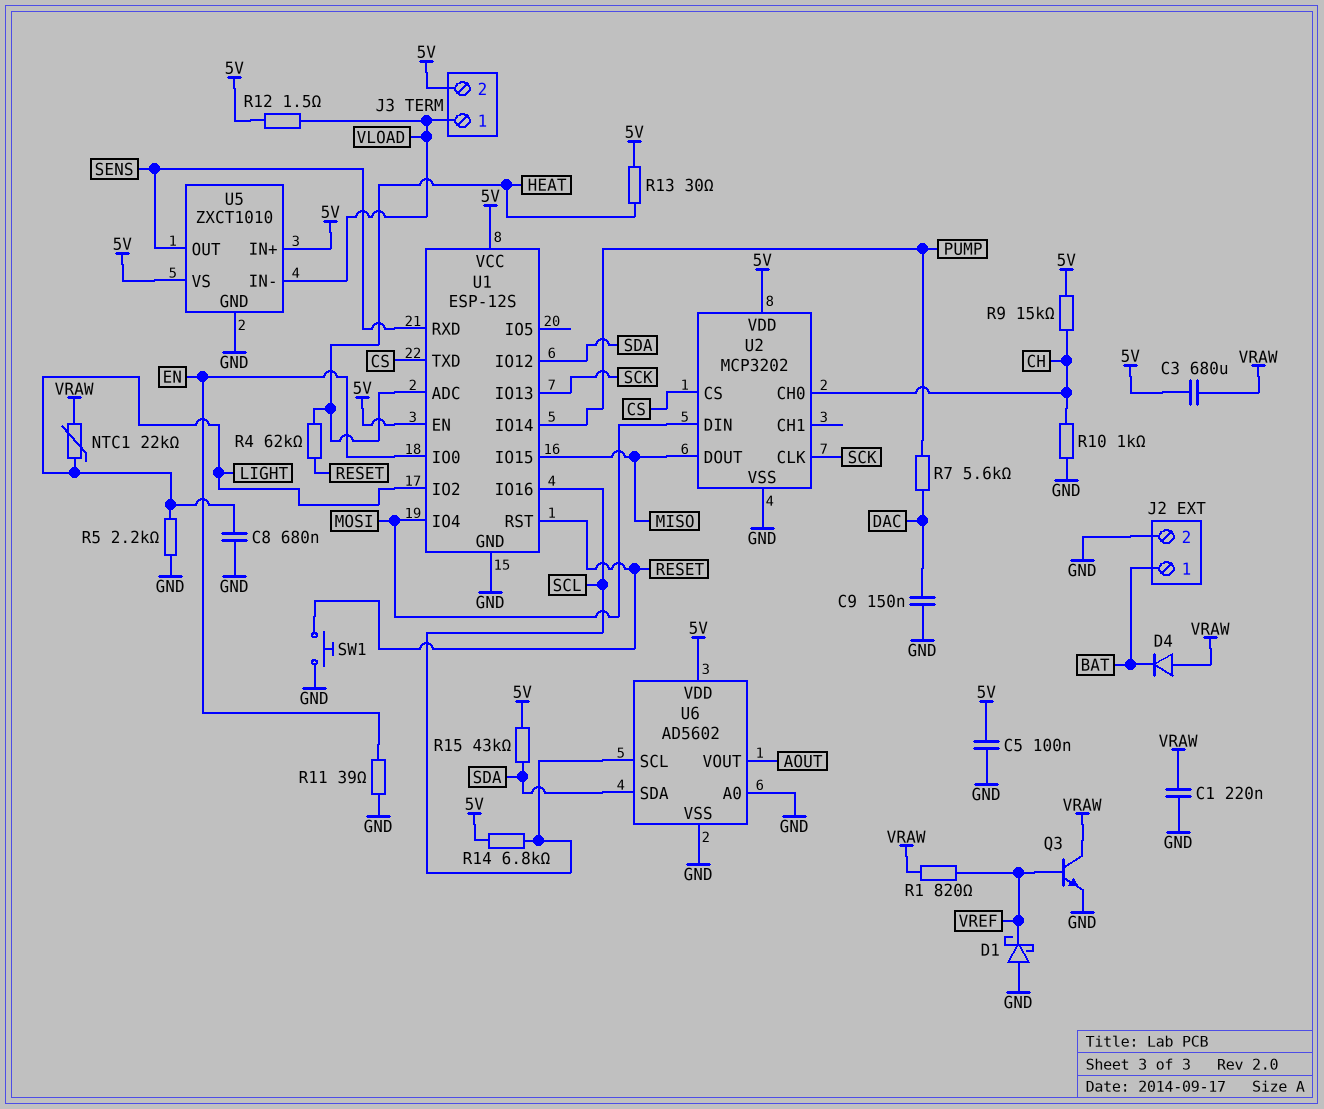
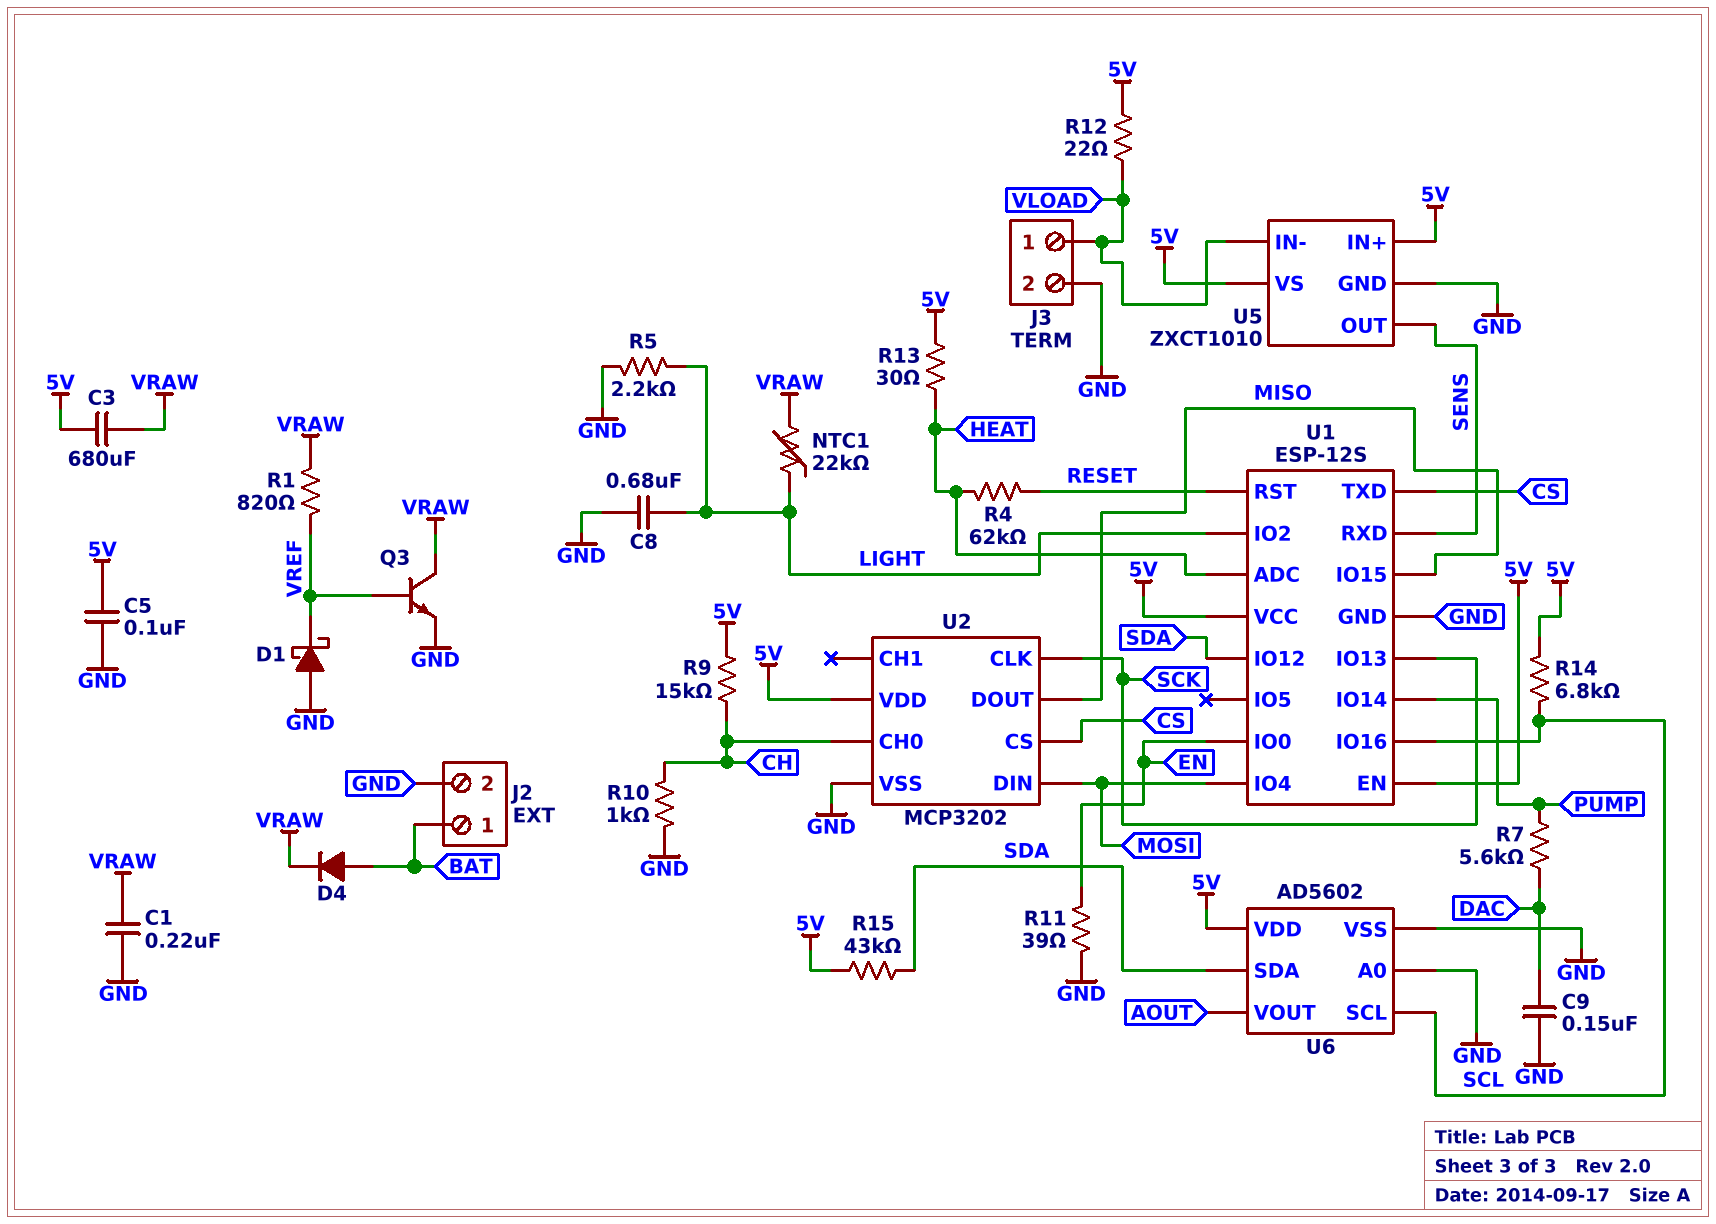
D4: diode (A VRAW, K BAT) -> diode (A BAT, K VRAW)
J3 pin 2: 5V -> GND
R12: 1.5 (5V, VLOAD) -> 22 (5V, VLOAD)
SW1: button (GND, RESET) -> none

